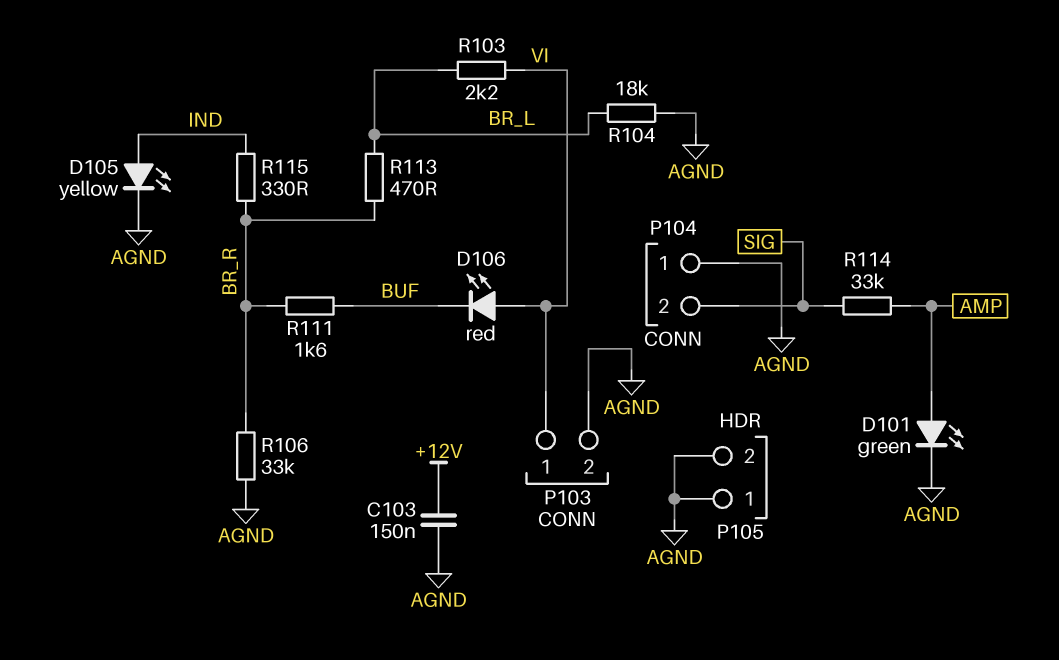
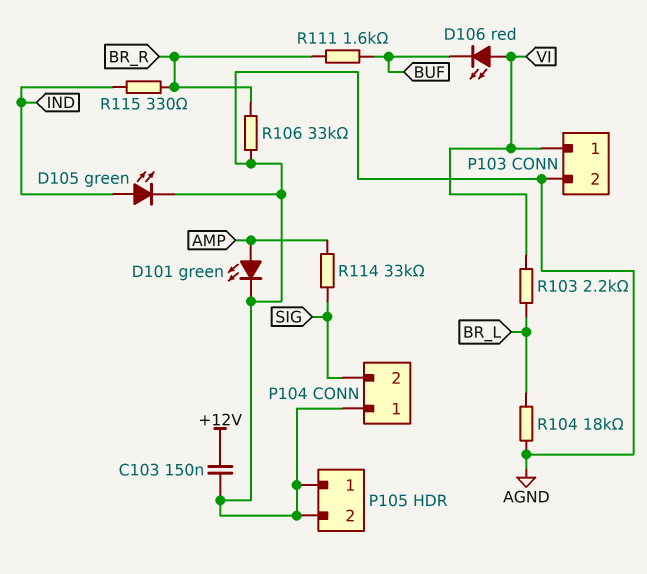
D105: LED yellow (A IND, K AGND) -> LED green (A IND, K AGND)
R113: 470 (BR_L, BR_R) -> none

